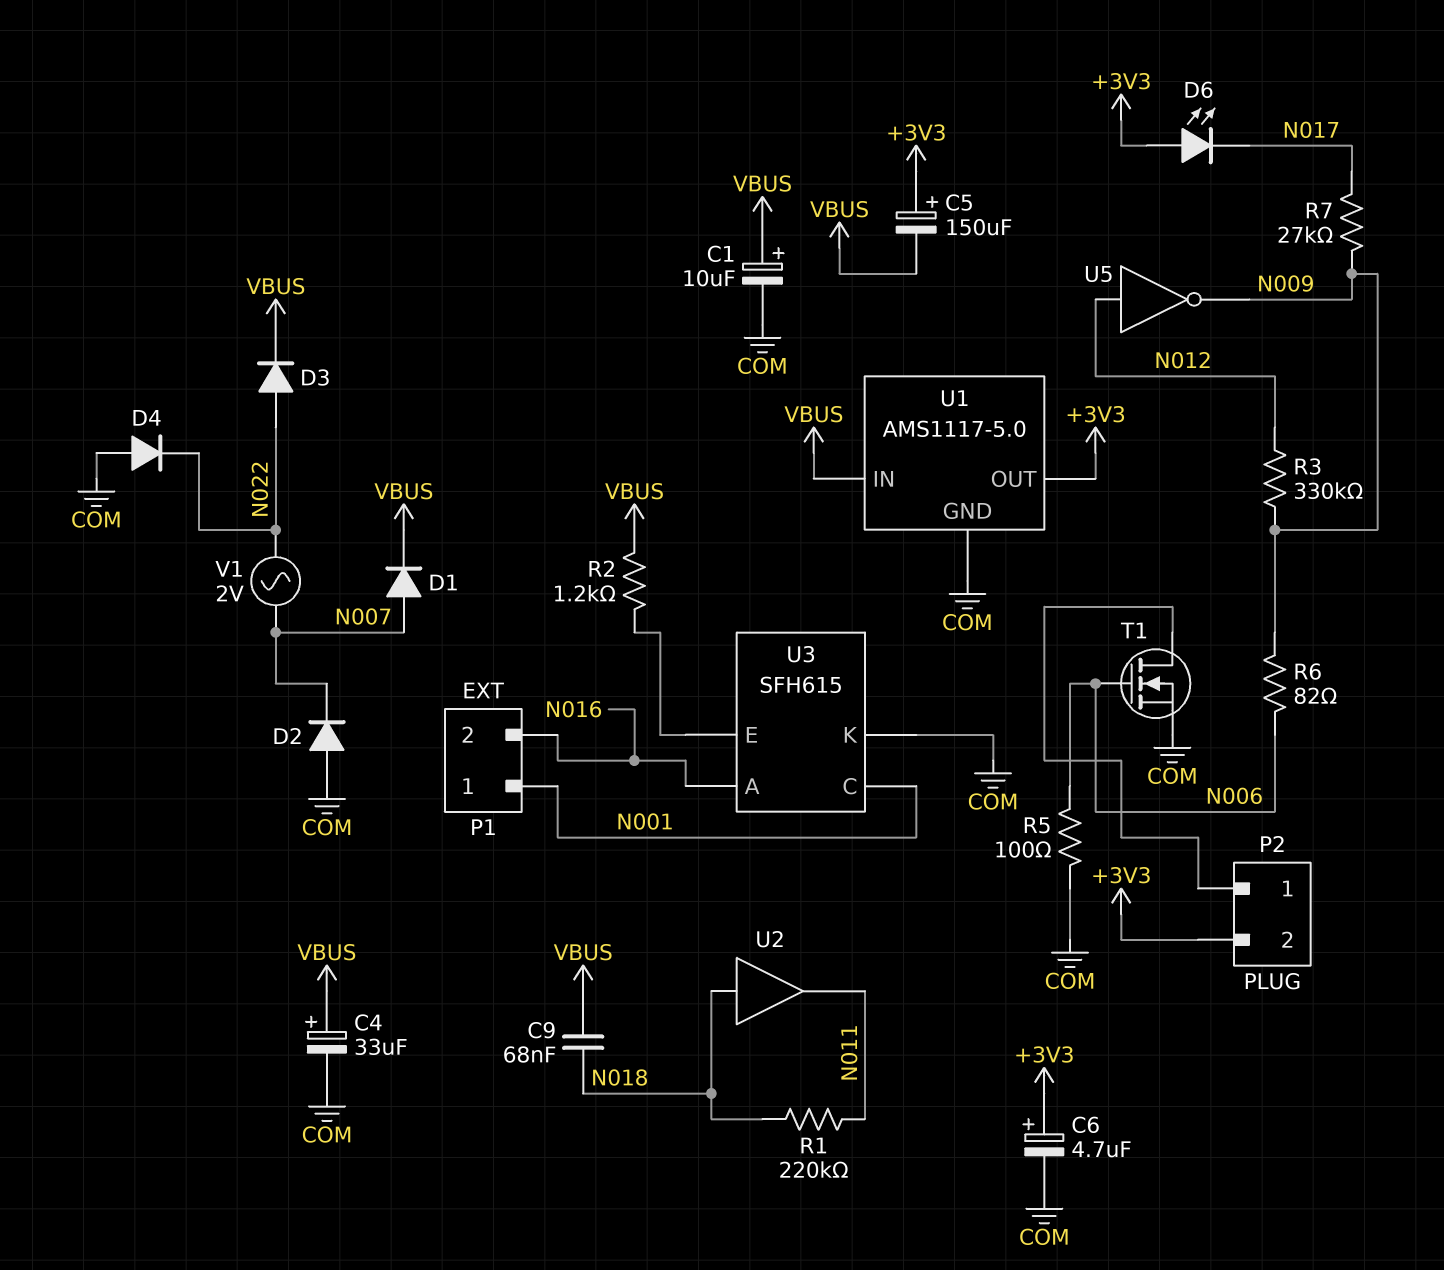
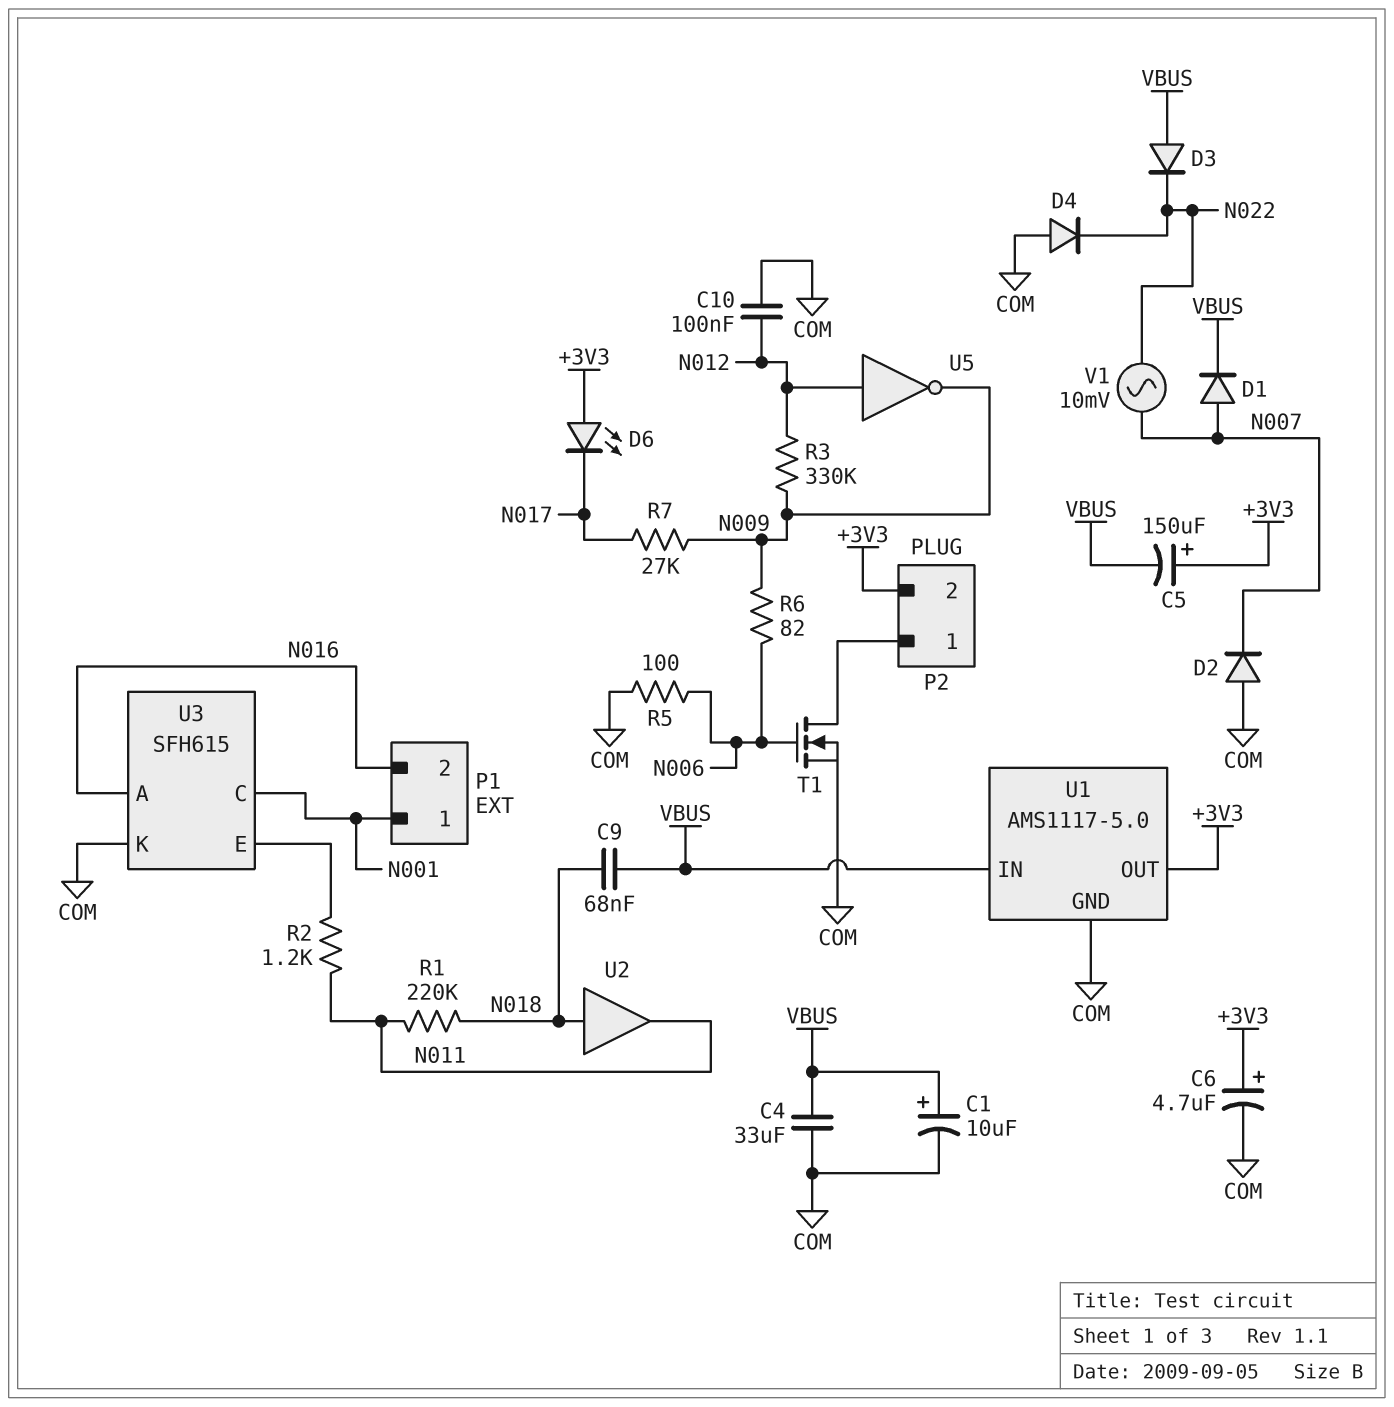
C4: 33uF (plus VBUS, minus COM) -> 33uF (COM, VBUS)
C10: none -> 100nF (COM, N012)
D3: diode (A N022, K VBUS) -> diode (A VBUS, K N022)
R2: 1.2k (U3/E, VBUS) -> 1.2k (N011, U3/E)
V1: AC 2V (N007, N022) -> AC 10mV (N007, N022)

